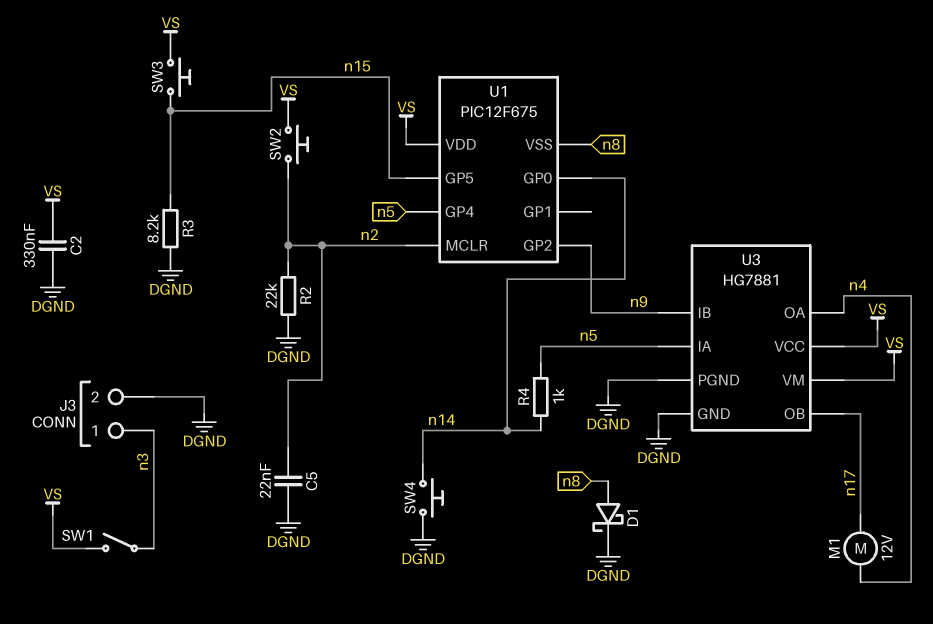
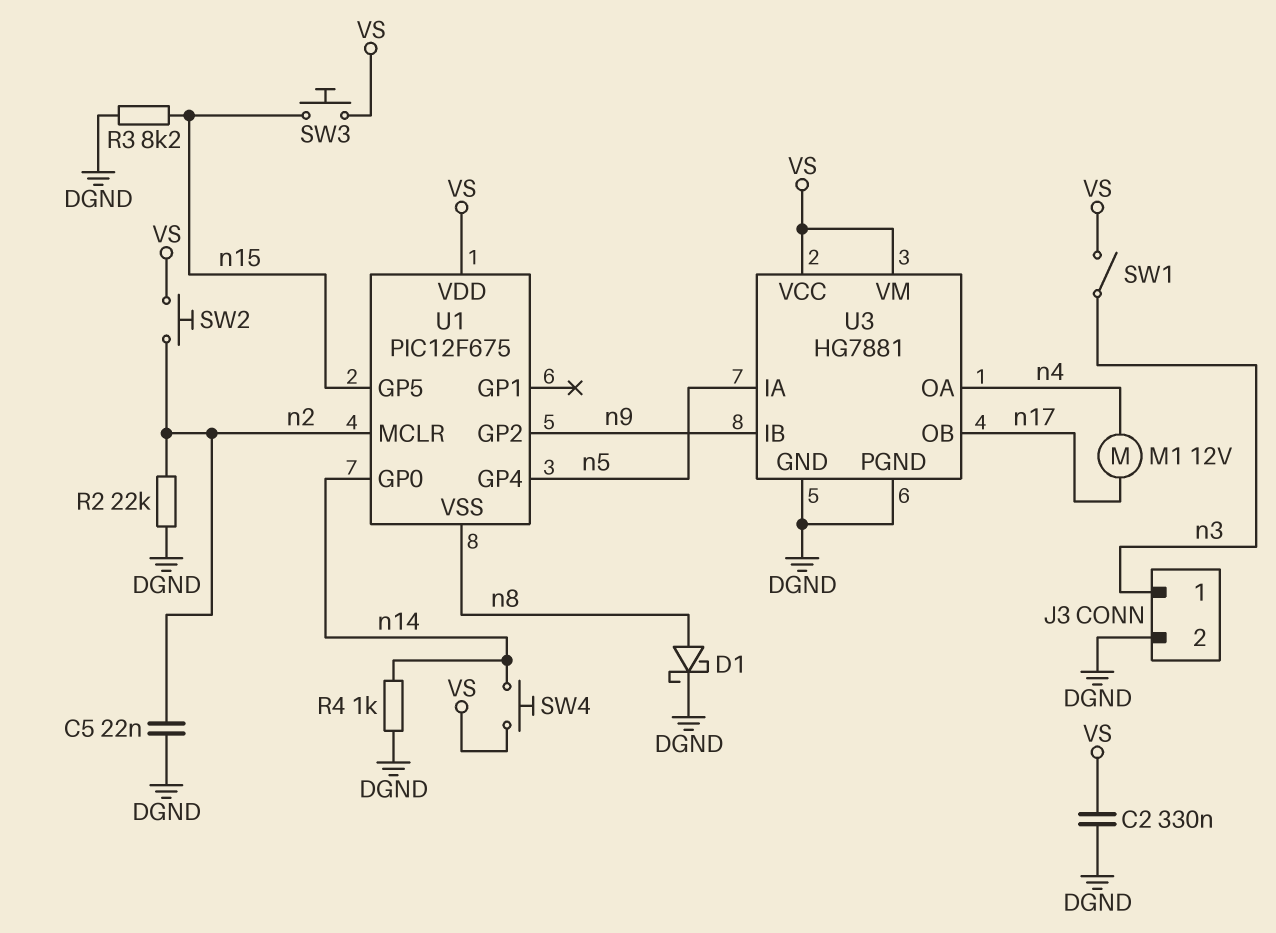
R4: 1k (n5, n14) -> 1k (DGND, n14)
SW4: button (DGND, n14) -> button (VS, n14)

